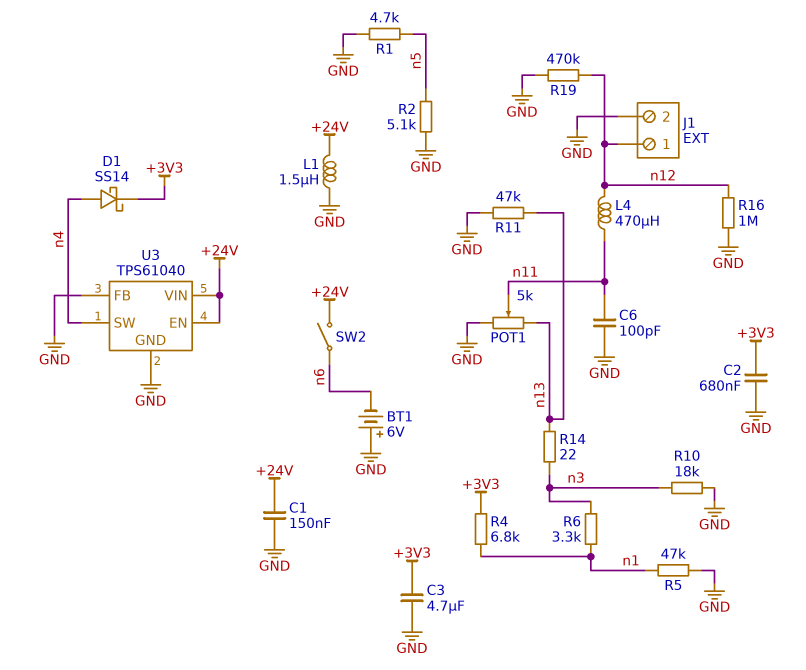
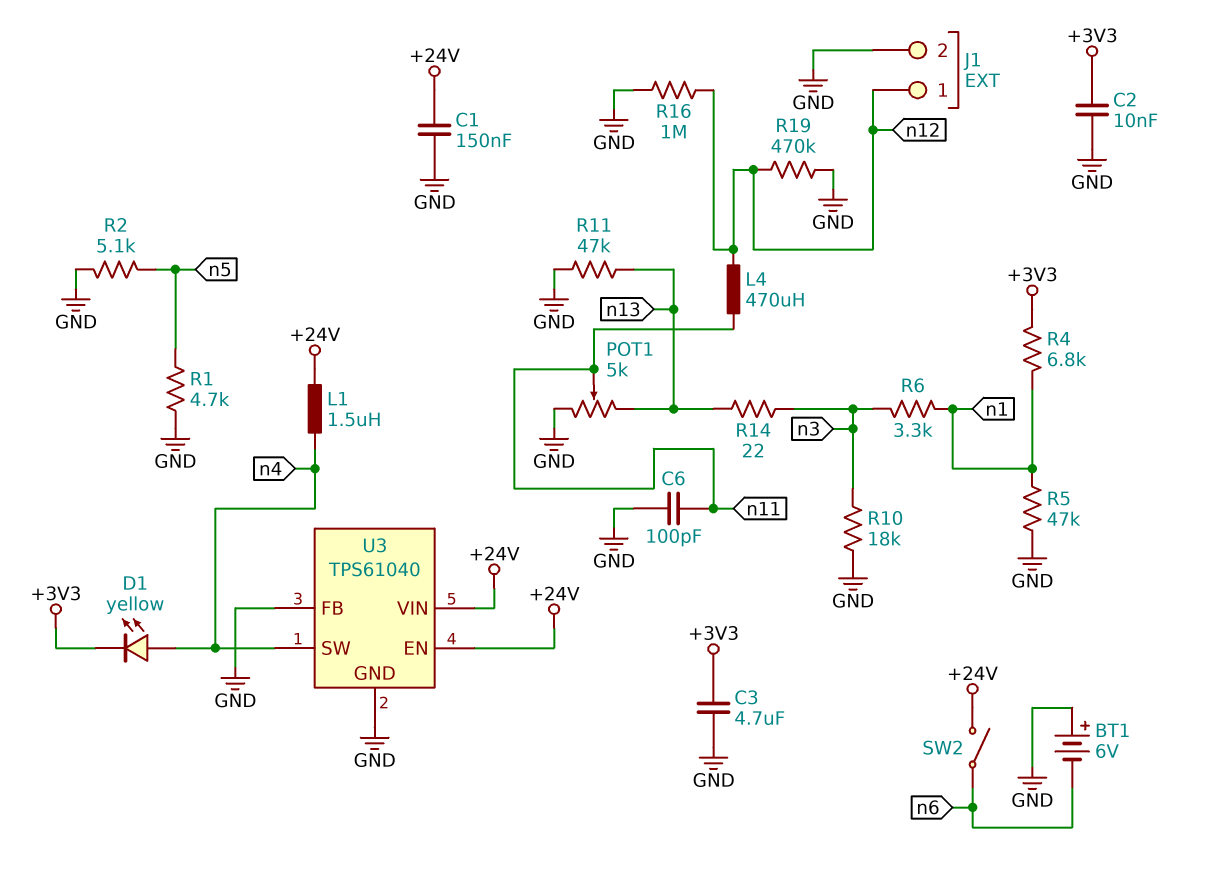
C2: 680nF (+3V3, GND) -> 10nF (+3V3, GND)
D1: schottky SS14 (A n4, K +3V3) -> LED yellow (A n4, K +3V3)
L1: 1.5uH (+24V, GND) -> 1.5uH (+24V, n4)

